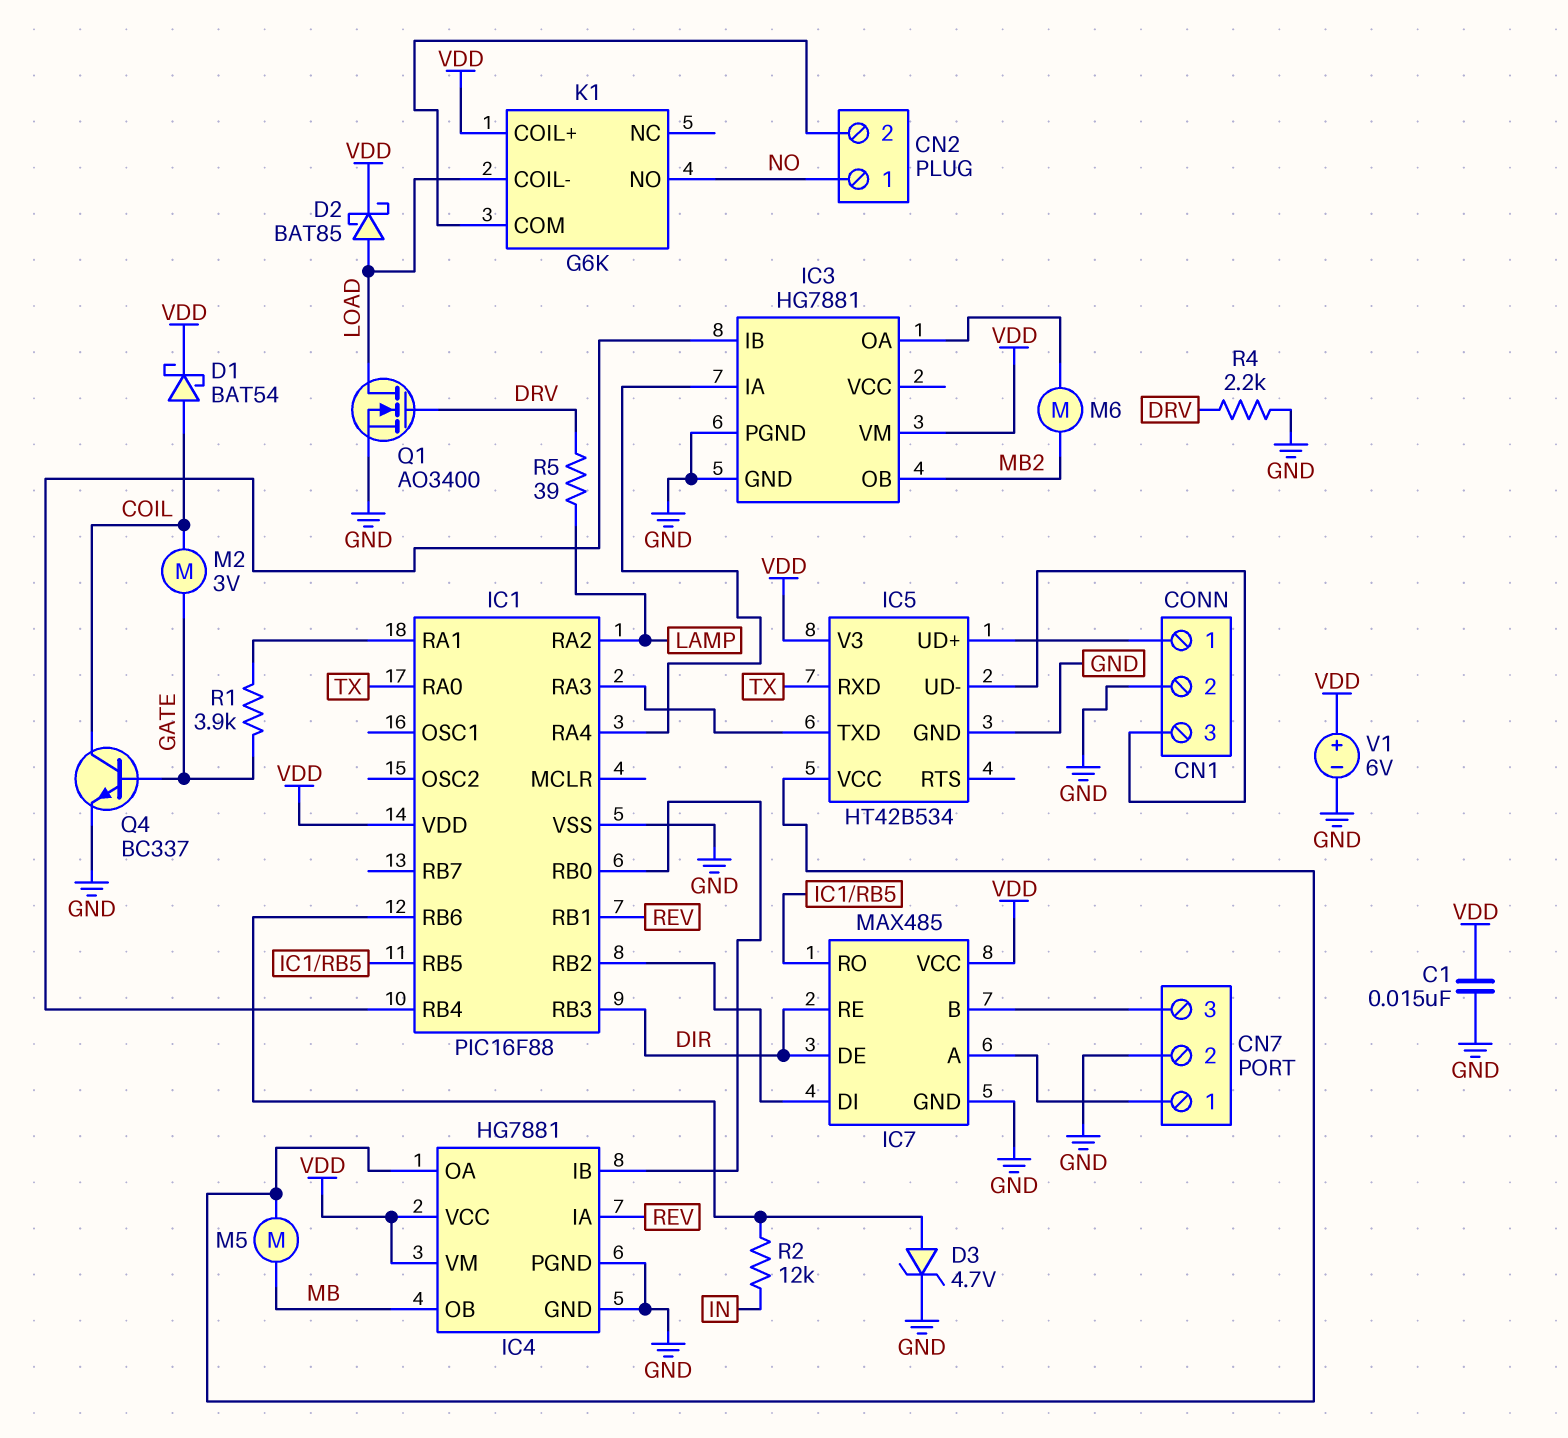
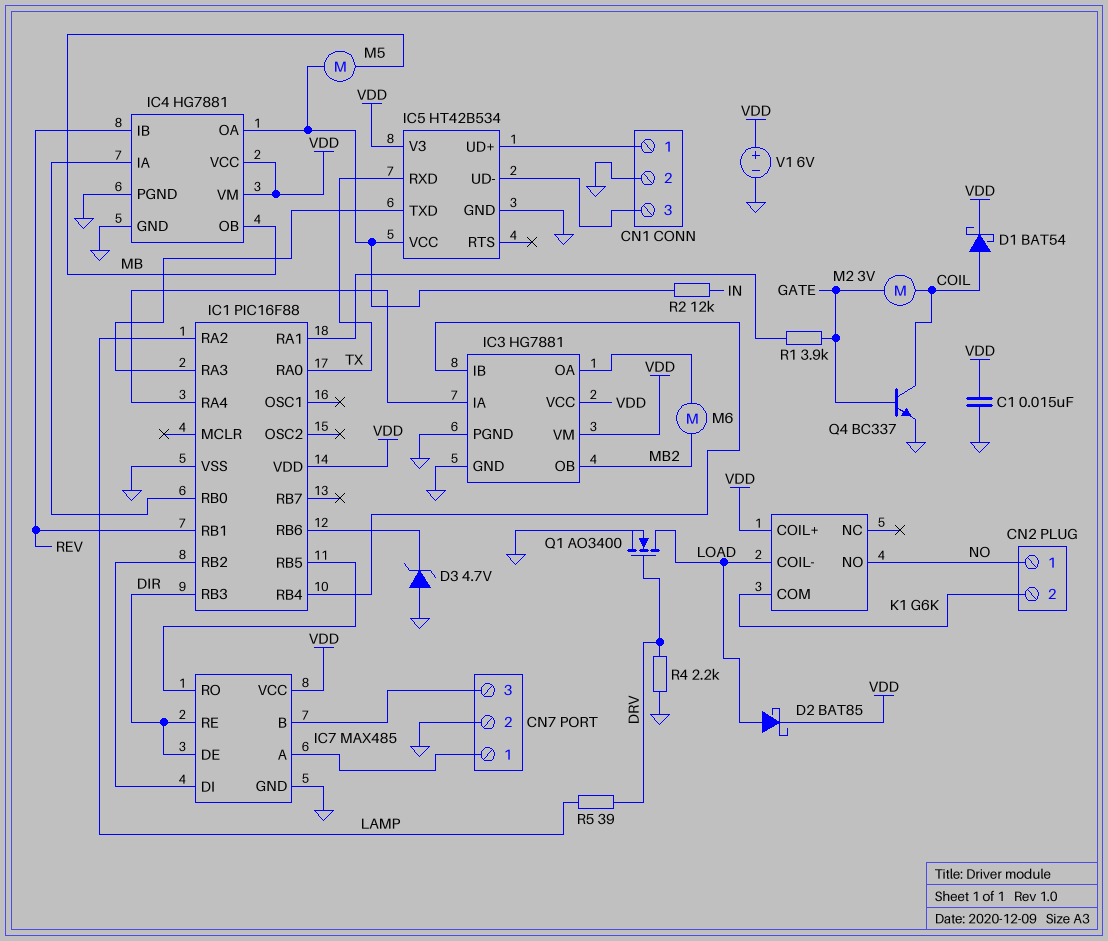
D3: zener 4.7V (A IC1/RB6, K GND) -> zener 4.7V (A GND, K IC1/RB6)
IC3 pin VCC: none -> VDD
IC4 pin IA: REV -> IC1/RB0
IC4 pin IB: IC1/RB0 -> REV
R2: 12k (IC1/RB6, IN) -> 12k (IC4/OA, IN)

